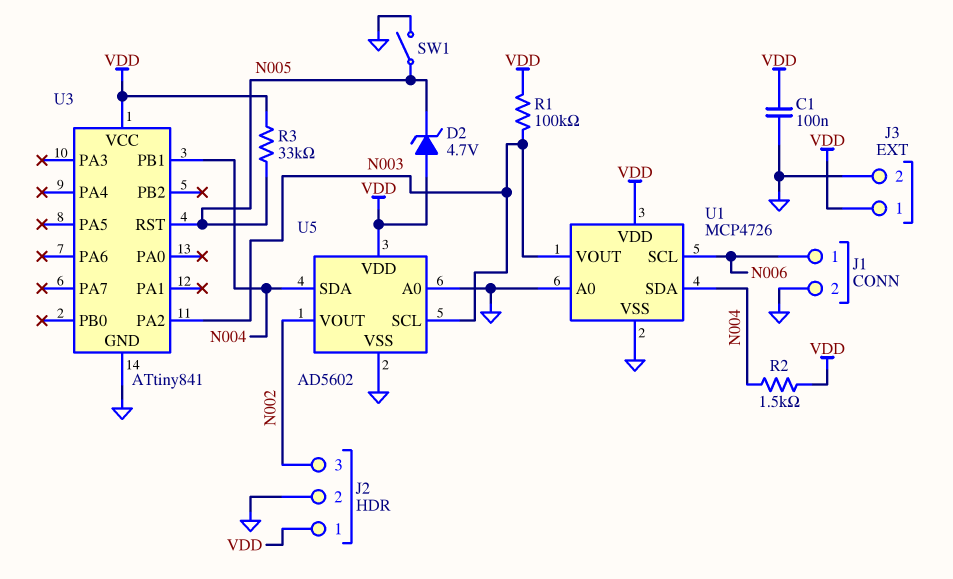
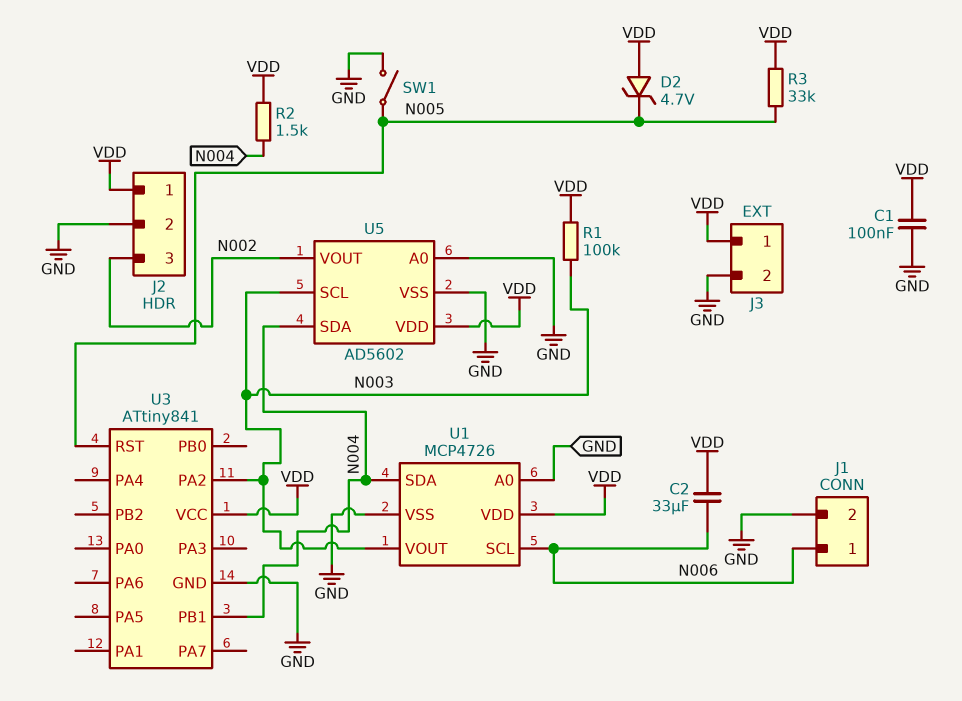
C2: none -> 33uF (N006, VDD)

